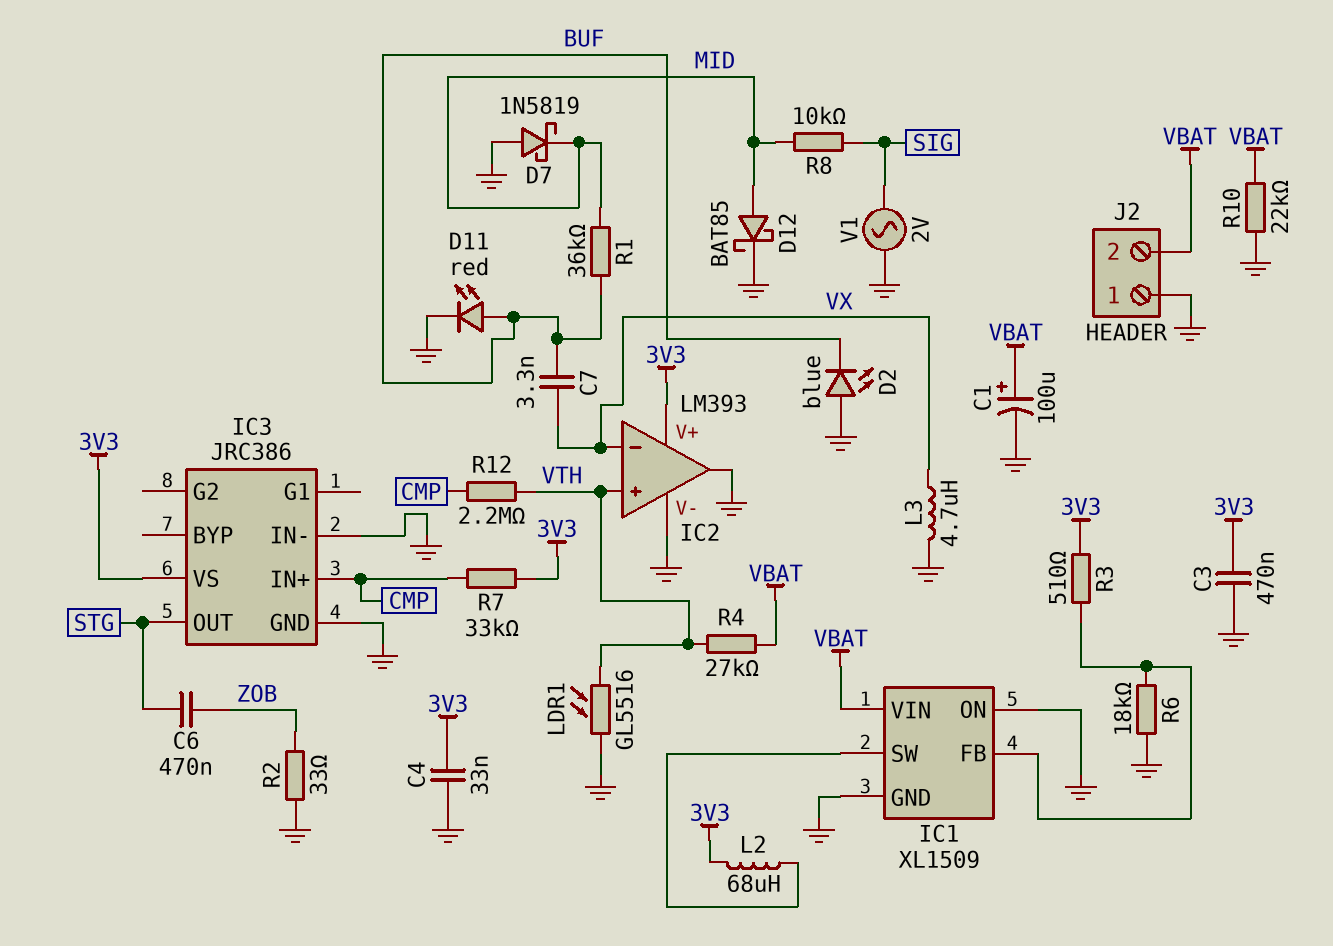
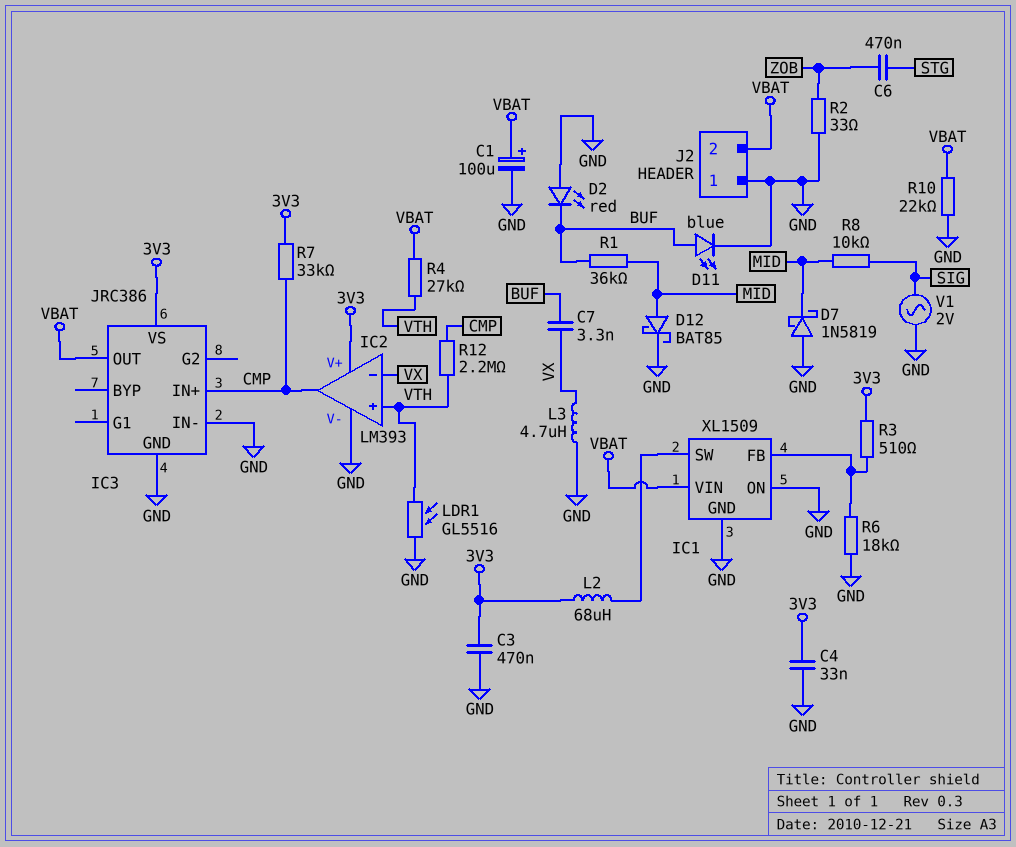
D2: LED blue (A GND, K BUF) -> LED red (A GND, K BUF)
D11: LED red (A BUF, K GND) -> LED blue (A BUF, K GND)
IC2 pin out: GND -> CMP
IC3 pin OUT: STG -> VBAT

